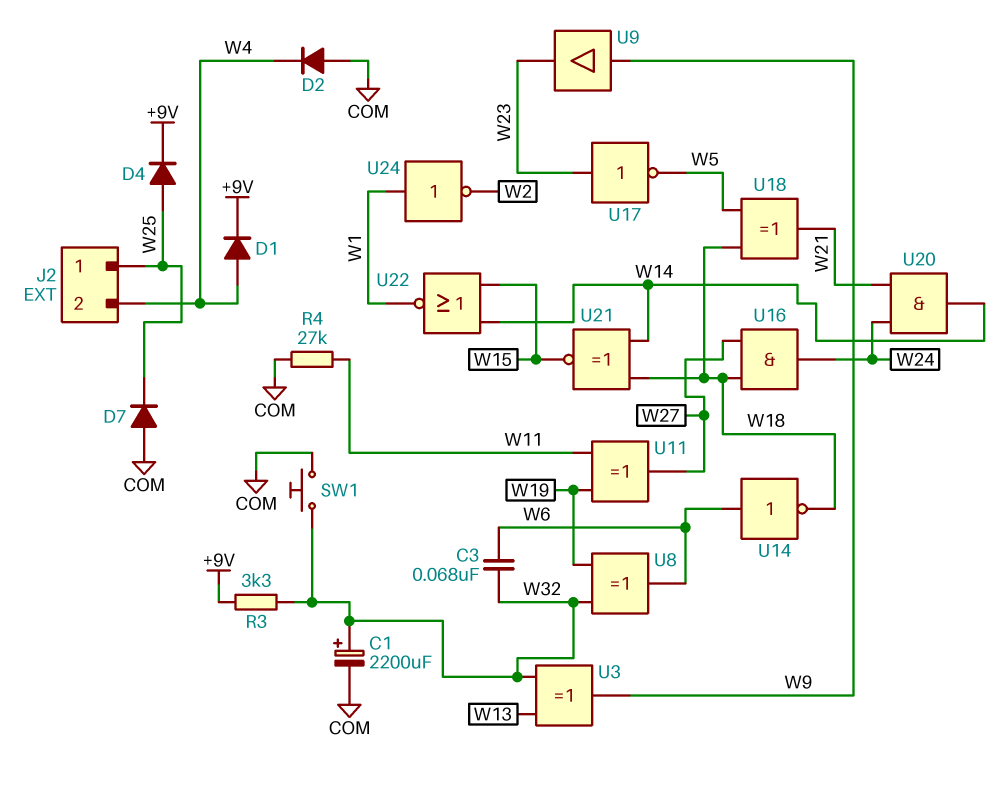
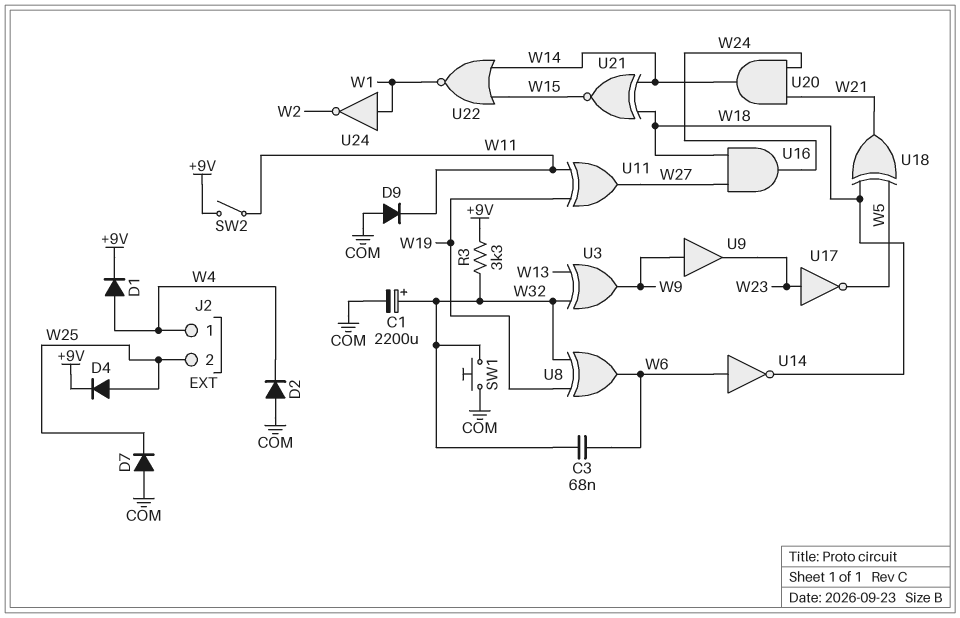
D9: none -> diode (A COM, K W11)
J2 pin 1: W25 -> W4
J2 pin 2: W4 -> W25
R4: 27k (COM, W11) -> none
SW2: none -> switch (+9V, W11)

